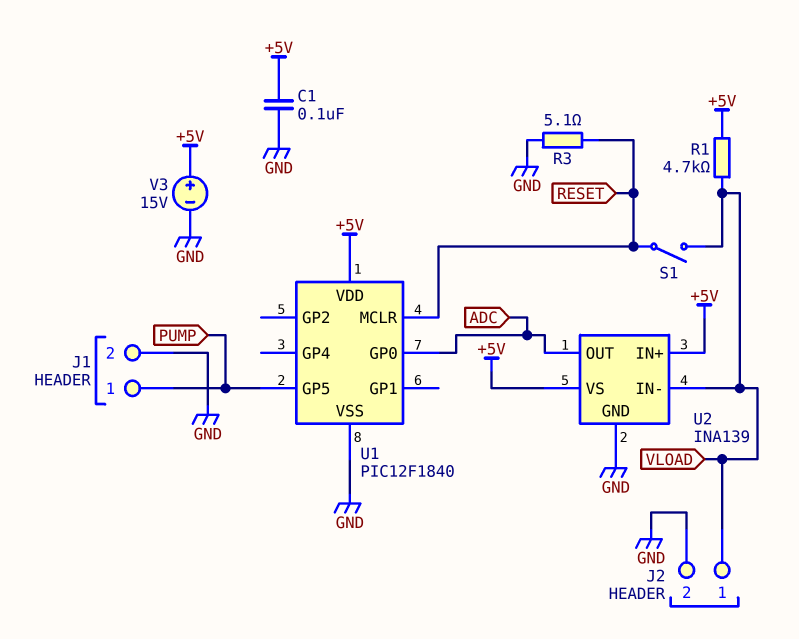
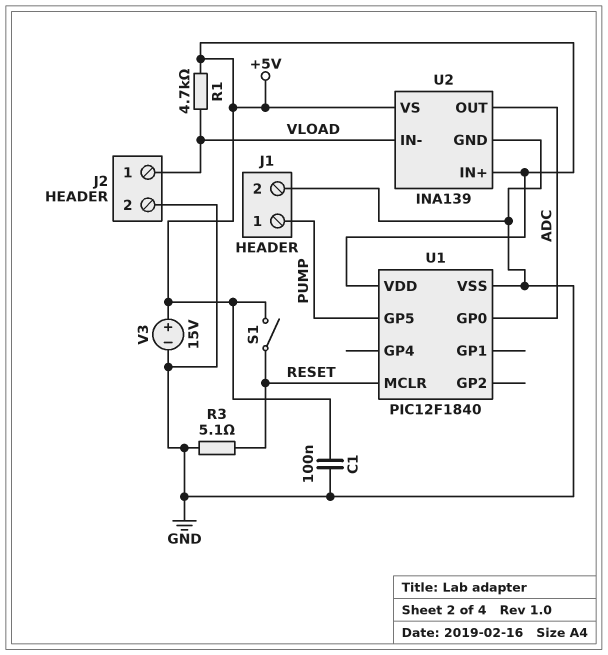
S1: switch (RESET, VLOAD) -> switch (+5V, RESET)

